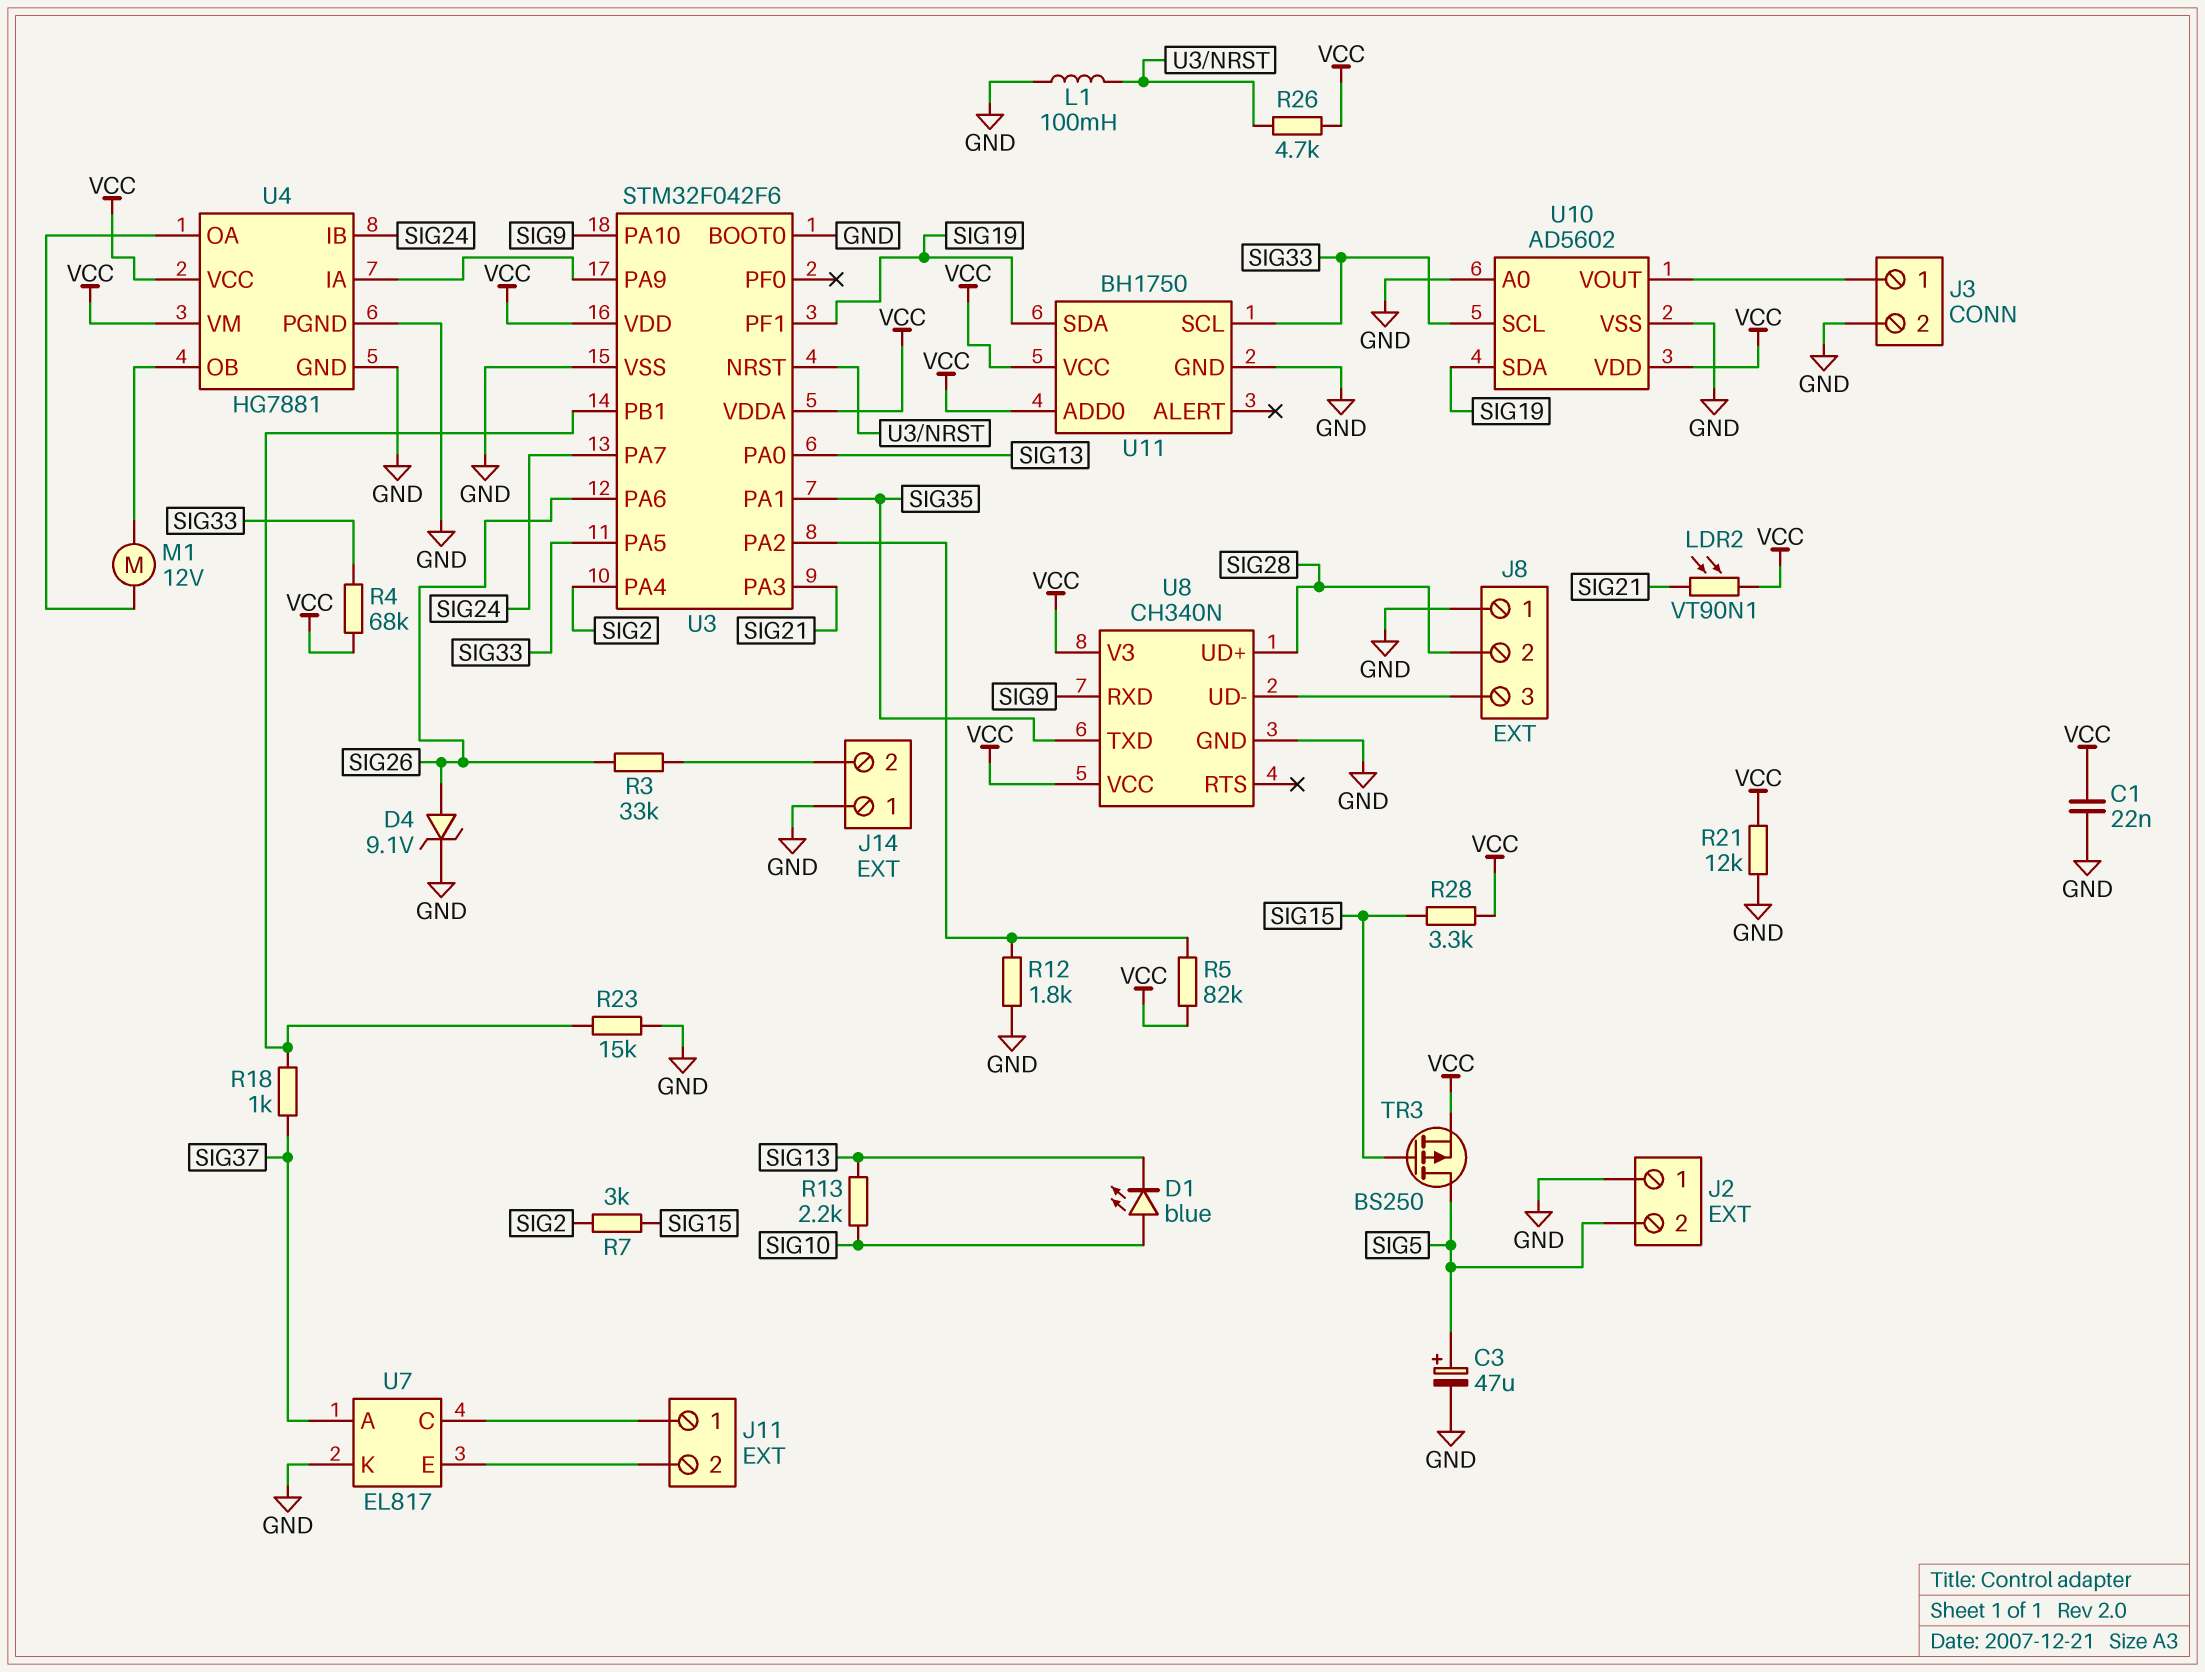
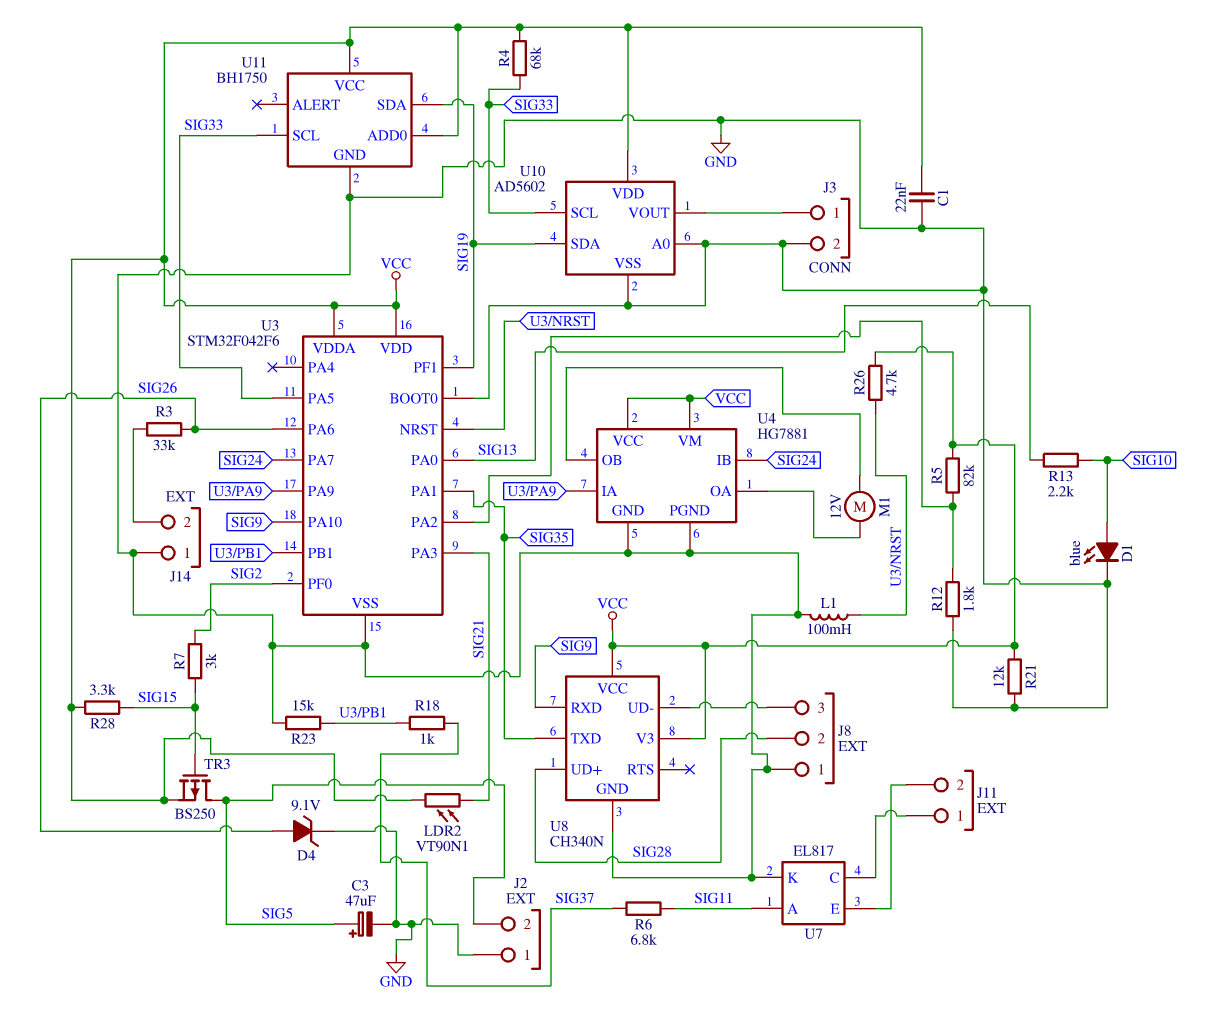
D1: LED blue (A SIG10, K SIG13) -> LED blue (A SIG10, K GND)
R6: none -> 6.8k (SIG11, SIG37)
U3 pin PA4: SIG2 -> none
U3 pin PF0: none -> SIG2
U7 pin A: SIG37 -> SIG11

